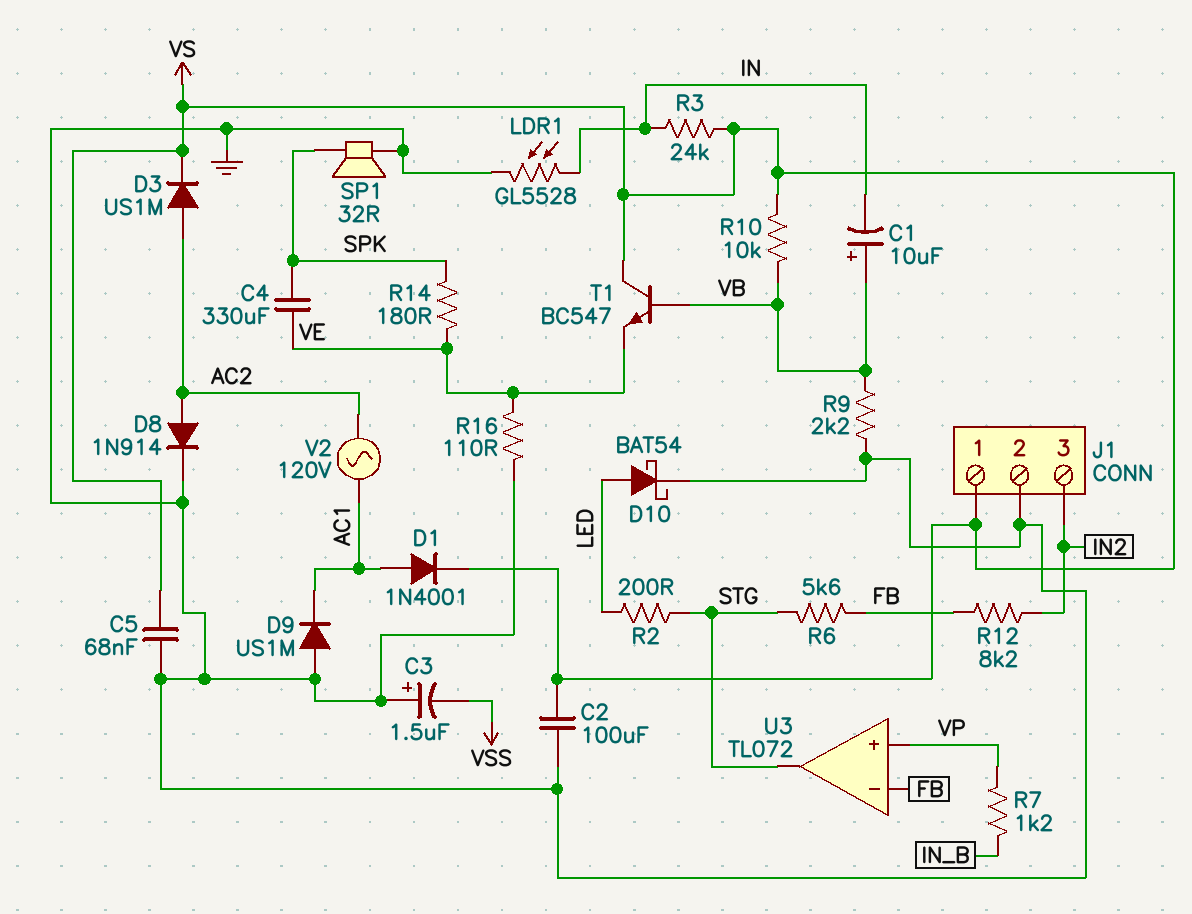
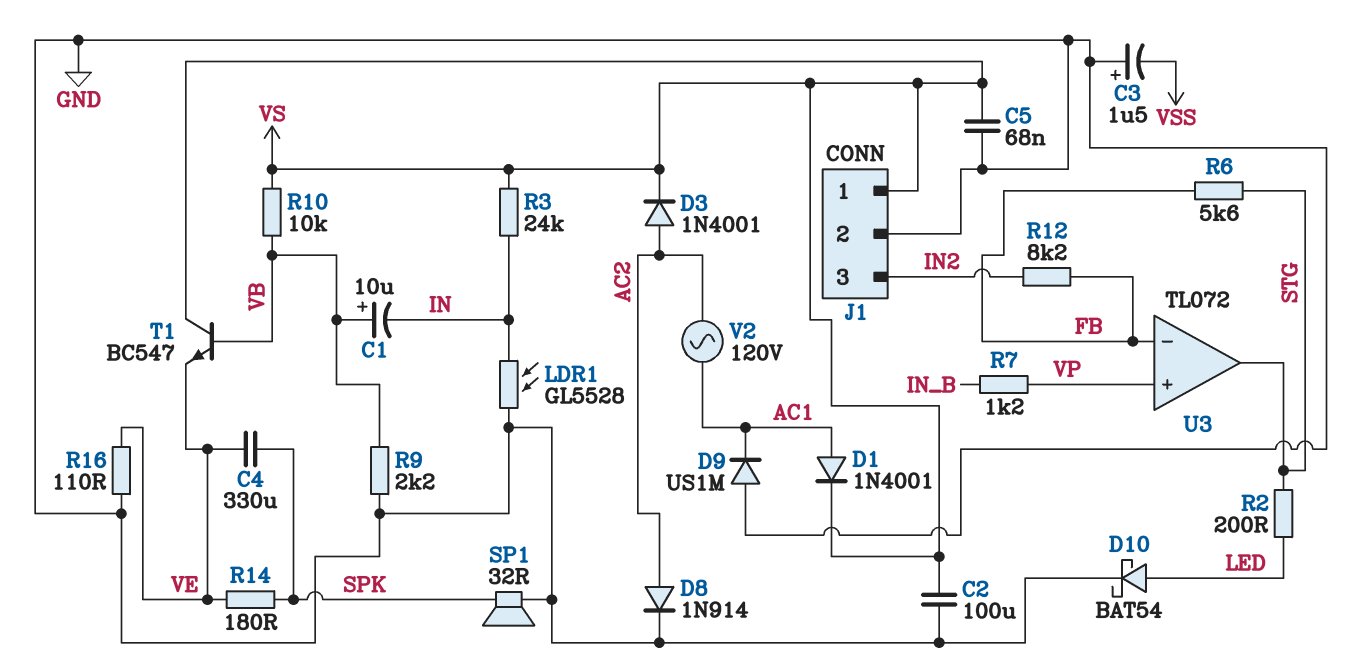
D3: diode US1M (A AC2, K VS) -> diode 1N4001 (A AC2, K VS)

